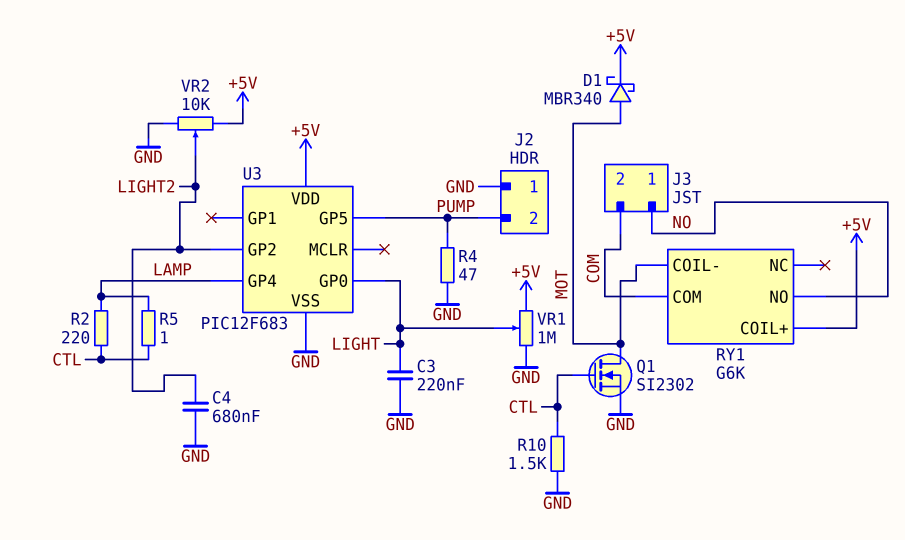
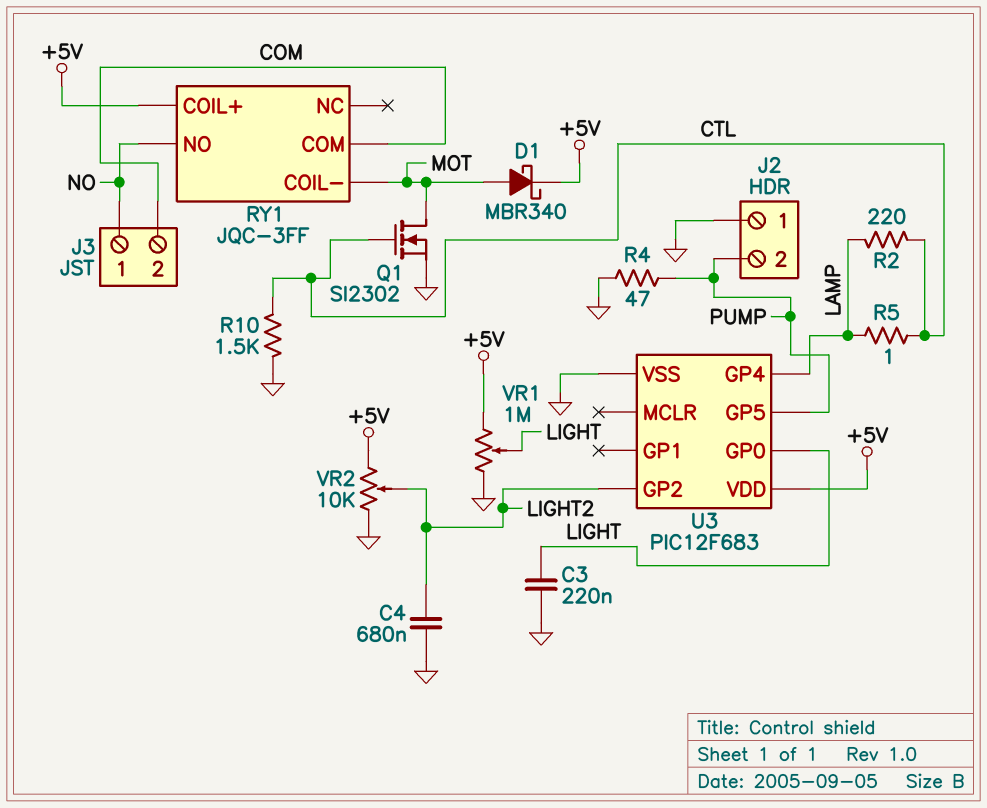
RY1: G6K -> JQC-3FF

